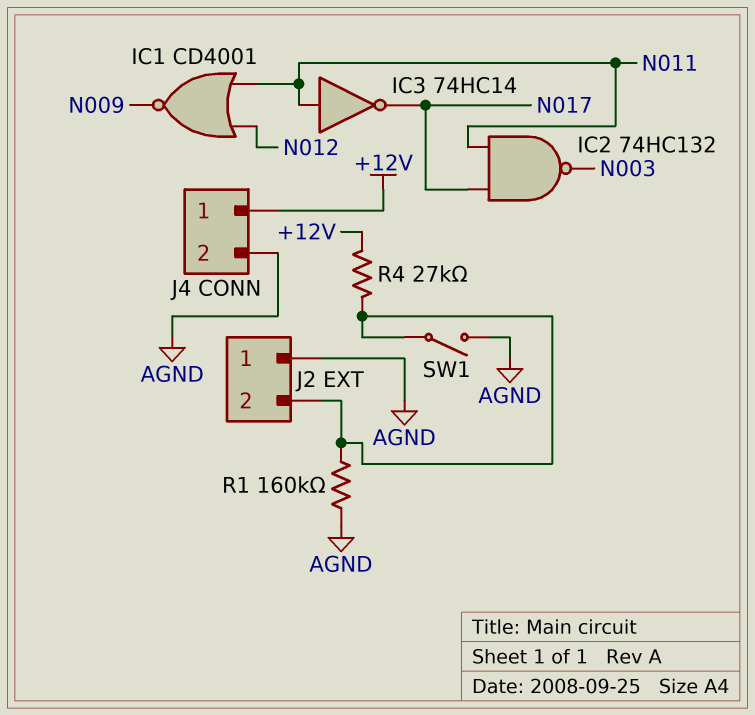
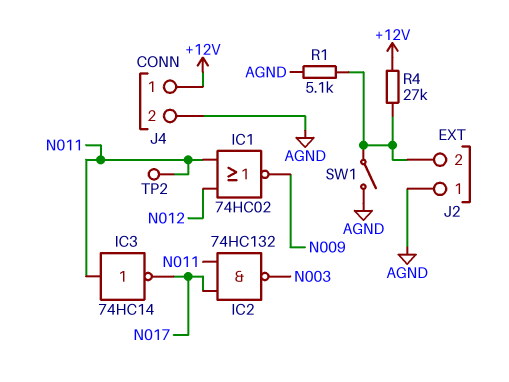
IC1: NOR CD4001 (in N011, in N012, out N009) -> NOR 74HC02 (in N011, in N012, out N009)
R1: 160k (AGND, J2/2) -> 5.1k (AGND, J2/2)
TP2: none -> test point (N011)

